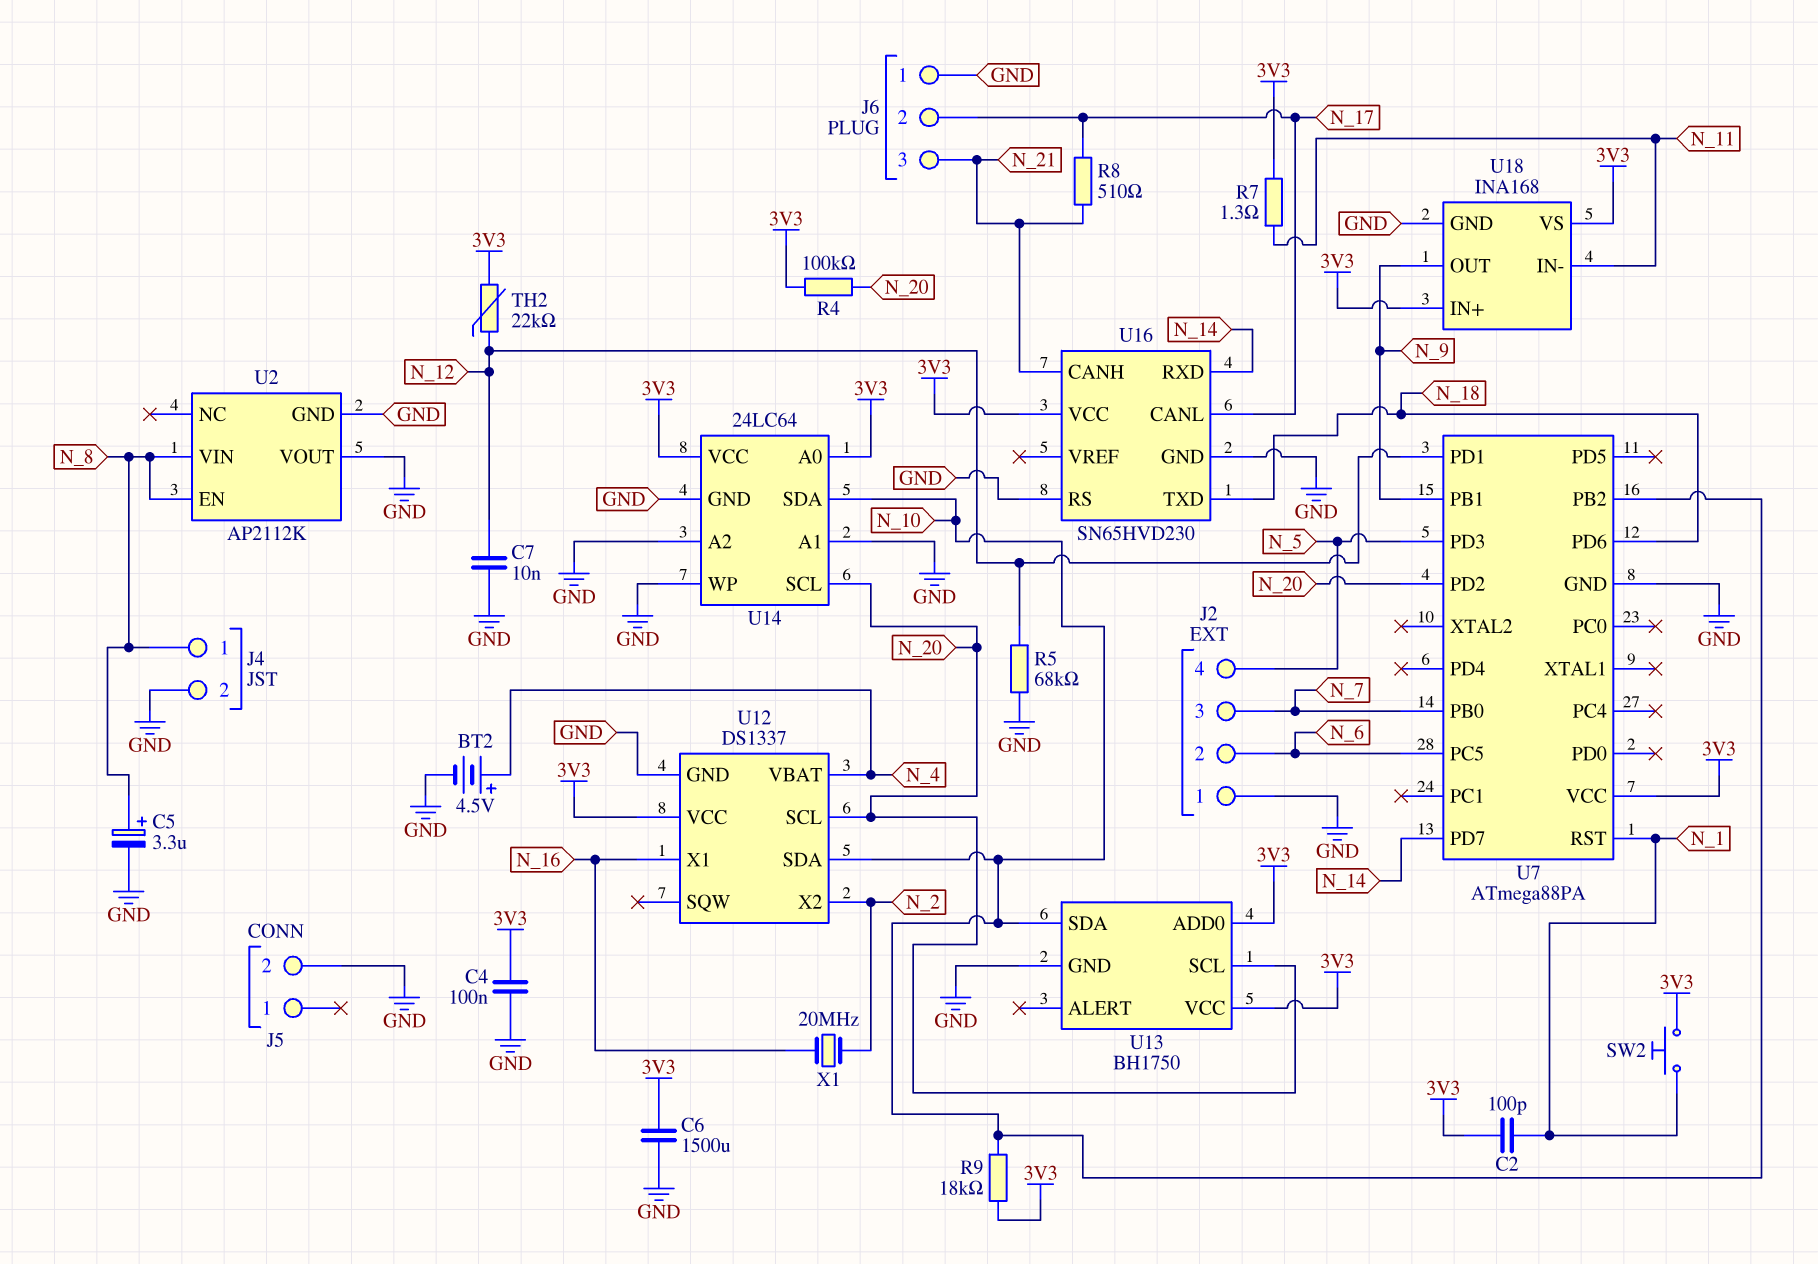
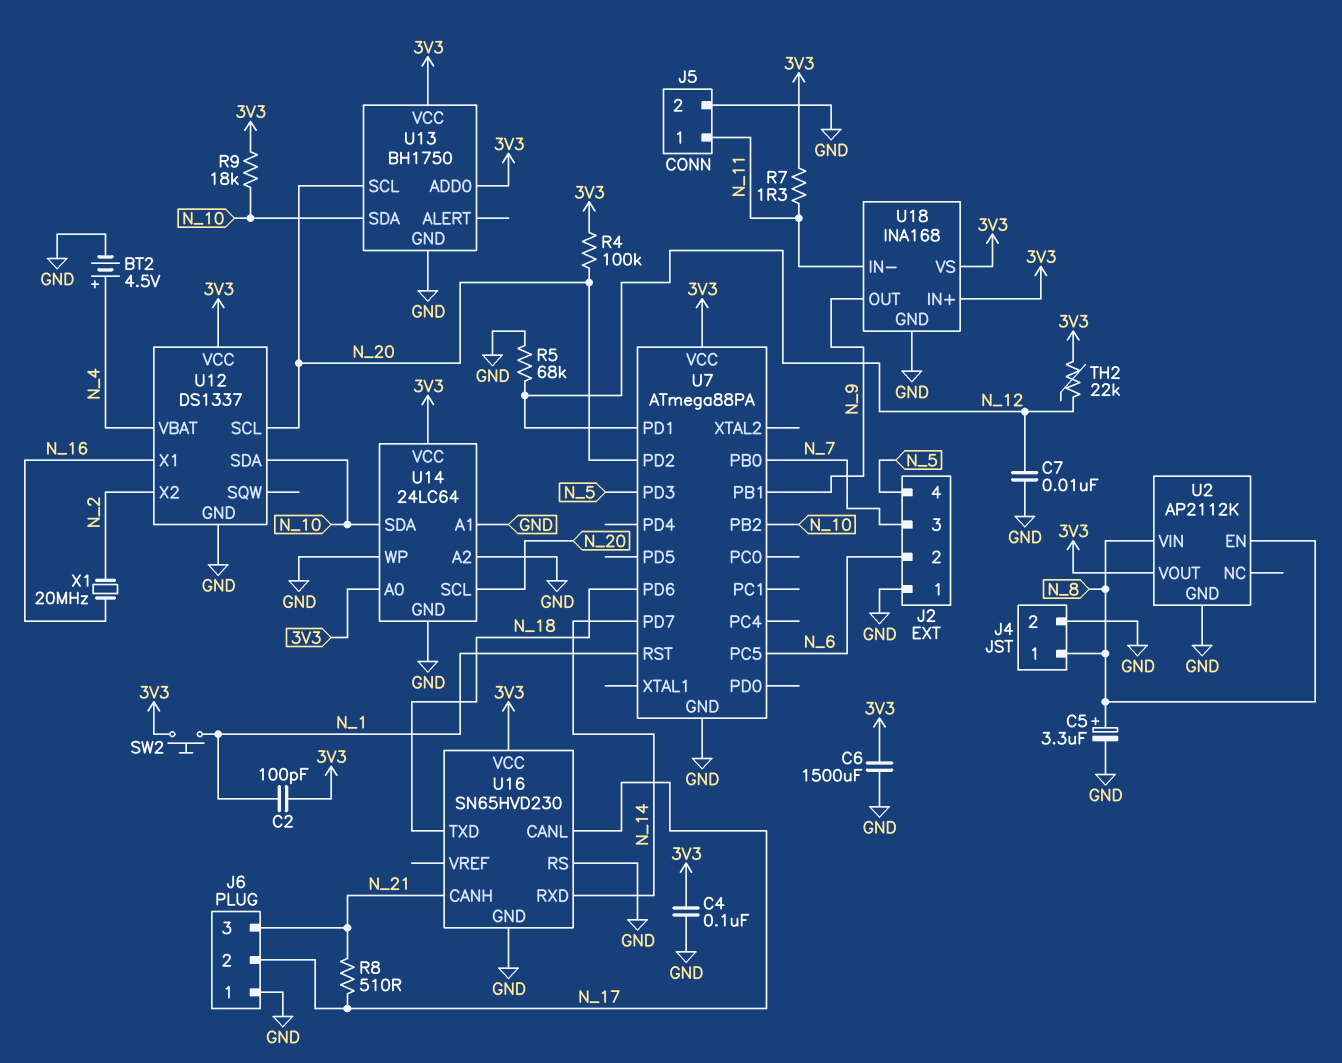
J5 pin 1: none -> N_11
U2 pin VOUT: GND -> 3V3

